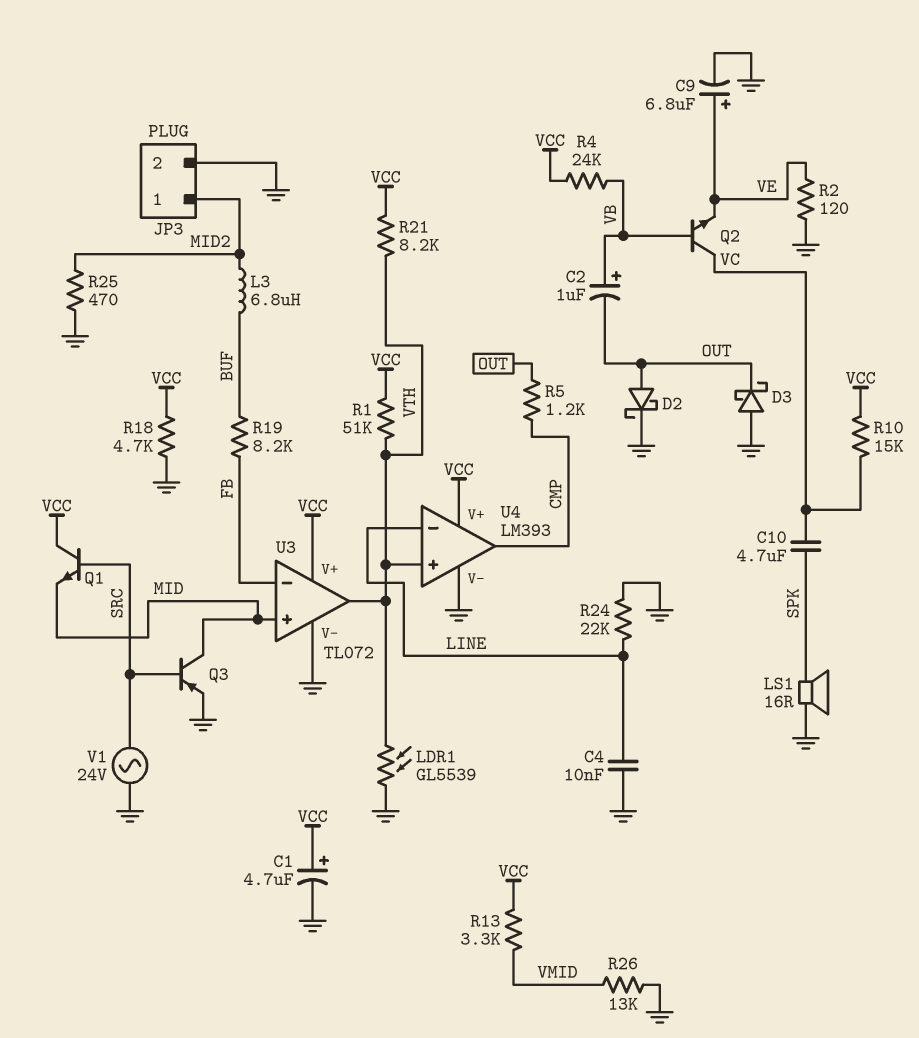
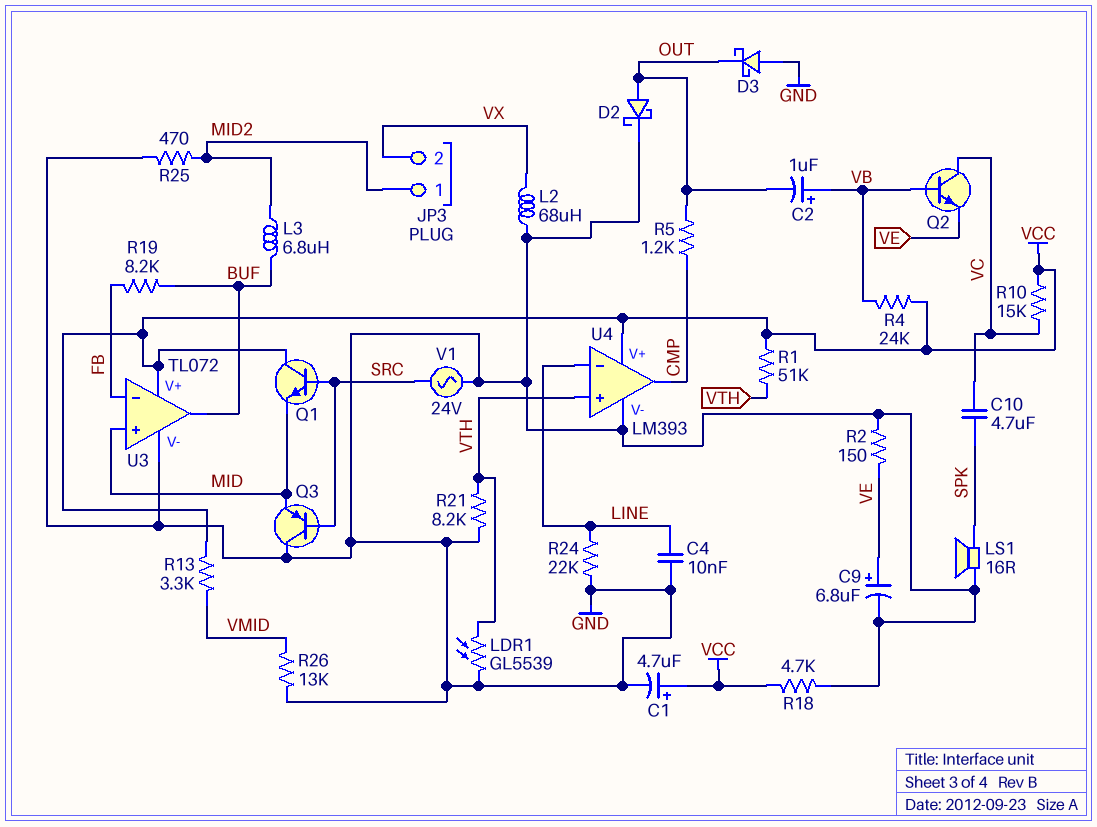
JP3 pin 2: GND -> VX
L2: none -> 68uH (GND, VX)
Q3: PNP (B SRC, C MID, E GND) -> PNP (B SRC, C GND, E MID)
R2: 120 (GND, VE) -> 150 (GND, VE)
R21: 8.2k (VCC, VTH) -> 8.2k (GND, VTH)
U3 pin out: VTH -> BUF

